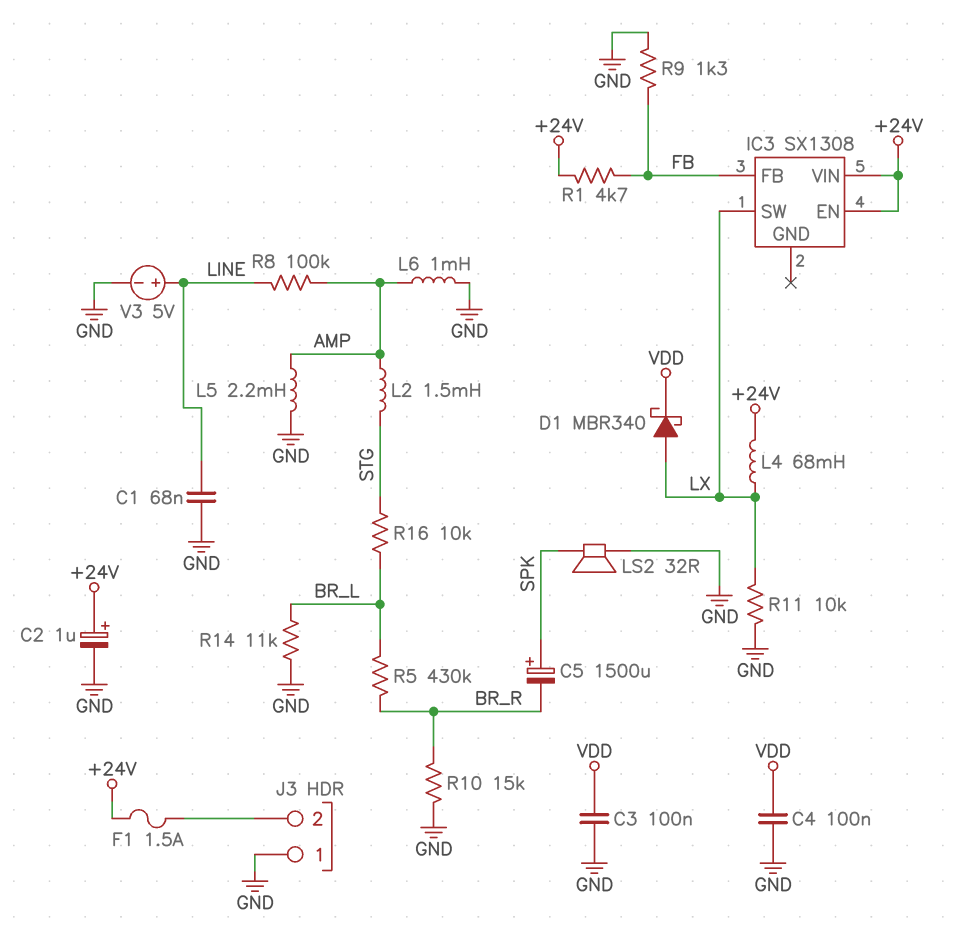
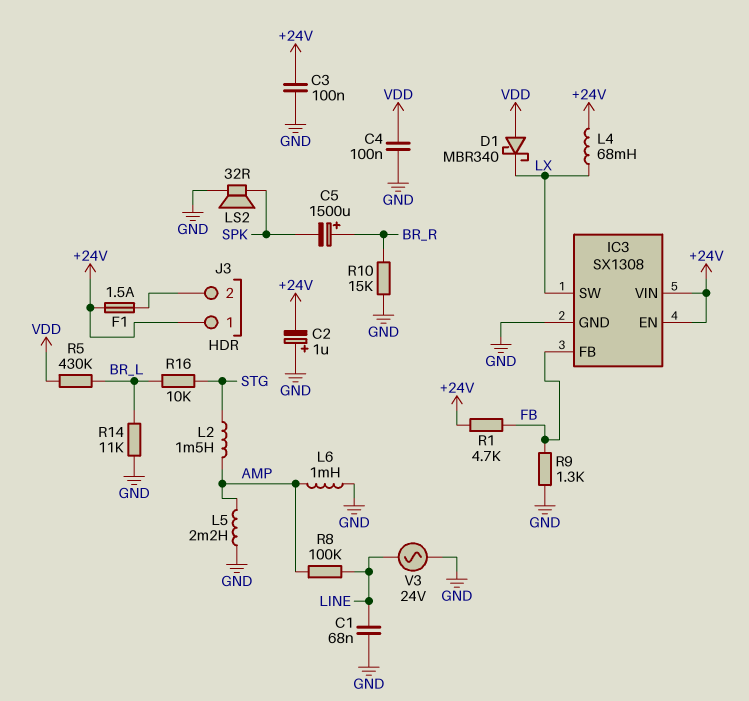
C2: 1uF (plus +24V, minus GND) -> 1uF (plus GND, minus +24V)
C3: 100nF (GND, VDD) -> 100nF (+24V, GND)
C5: 1500uF (plus SPK, minus BR_R) -> 1500uF (plus BR_R, minus SPK)
D1: schottky MBR340 (A LX, K VDD) -> schottky MBR340 (A VDD, K LX)
IC3 pin GND: none -> GND
J3 pin 1: GND -> +24V
R5: 430k (BR_L, BR_R) -> 430k (BR_L, VDD)
R11: 10k (GND, LX) -> none
V3: 5V (plus LINE, minus GND) -> AC 24V (GND, LINE)

